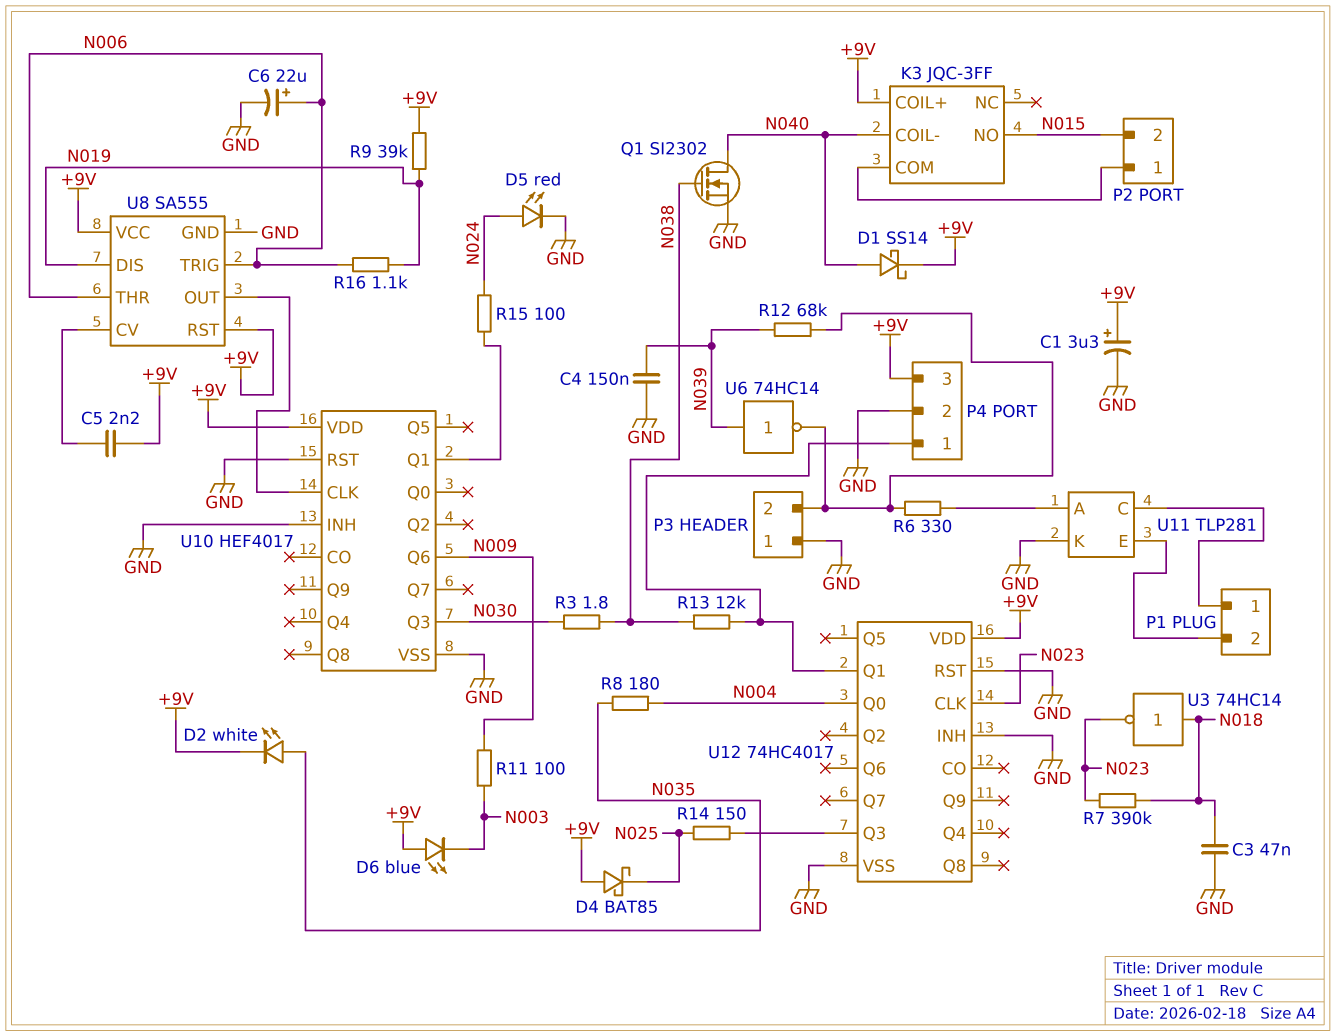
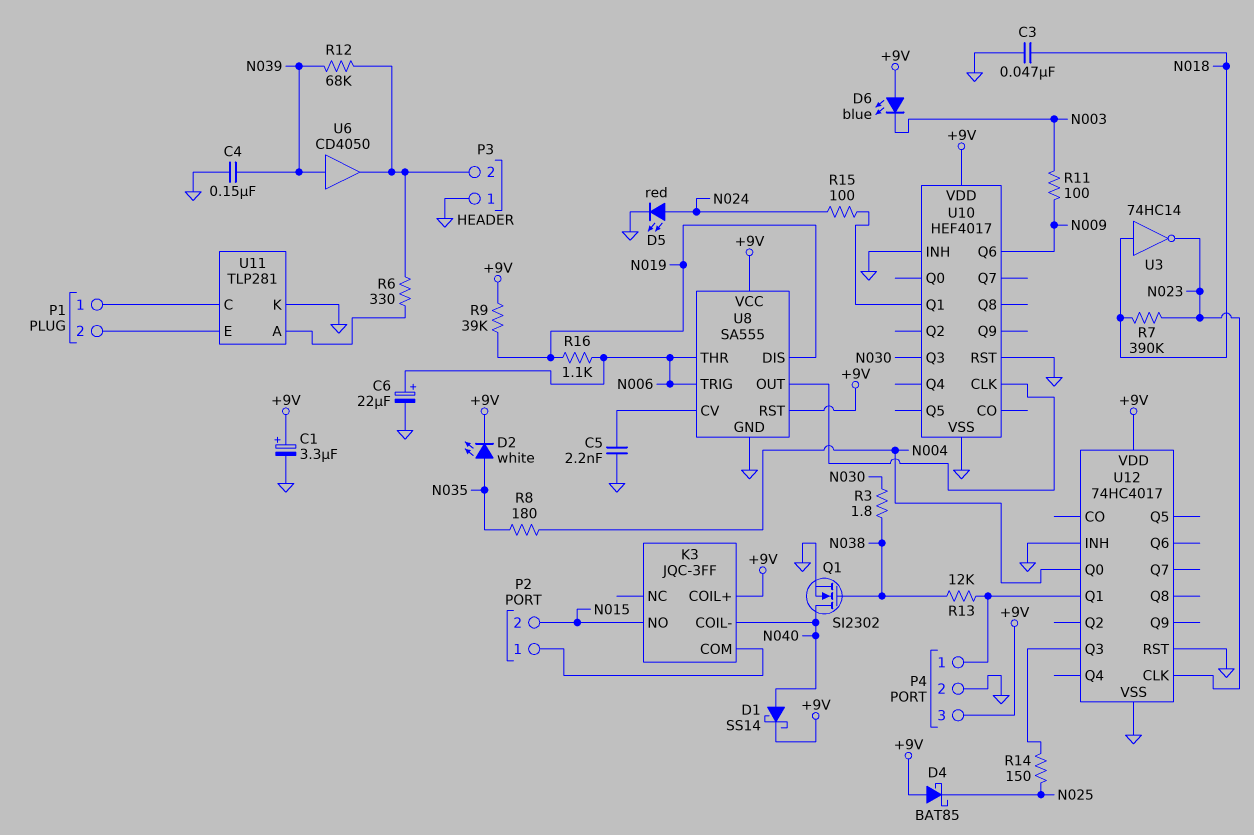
C5: 2.2nF (+9V, U8/CV) -> 2.2nF (GND, U8/CV)
U6: NOT 74HC14 (in N039, out P3/2) -> buffer CD4050 (in N039, out P3/2)

